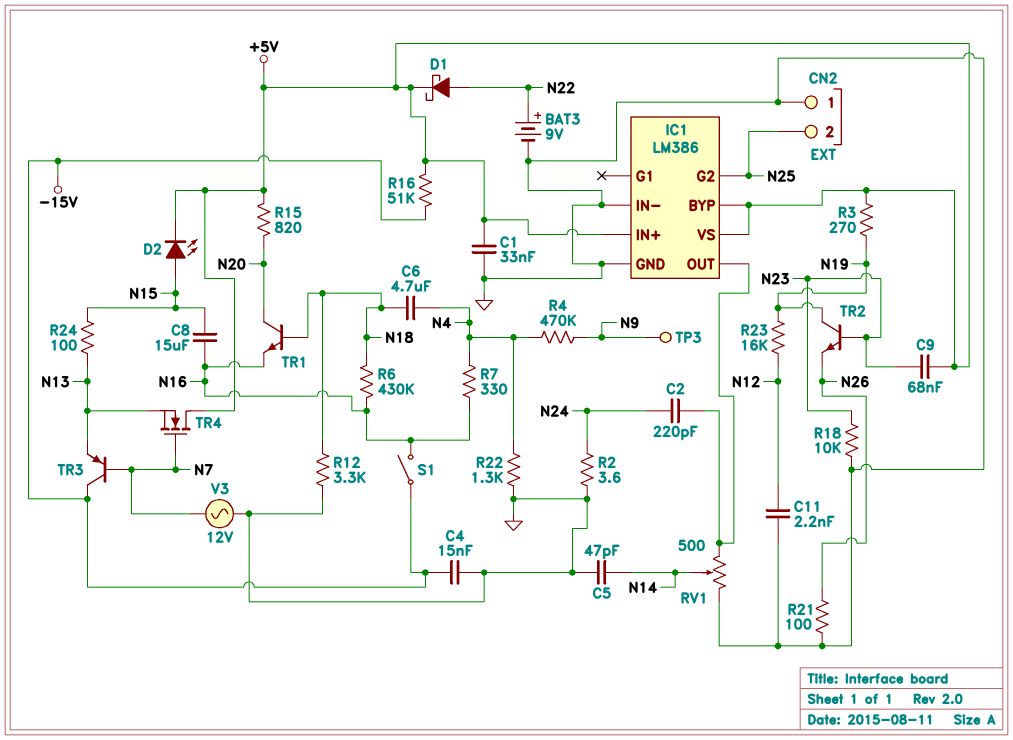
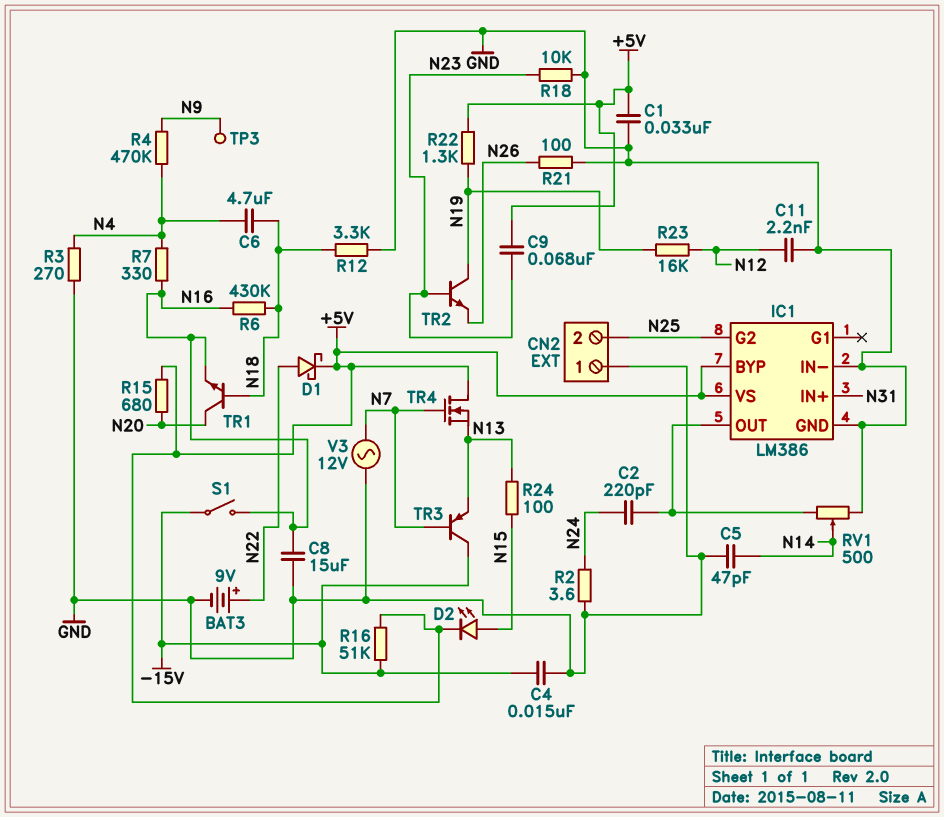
C8: 15uF (N15, N16) -> 15uF (GND, N16)
IC1 pin IN+: +5V -> N31
R3: 270 (+5V, N19) -> 270 (GND, N4)
R15: 820 (+5V, N20) -> 680 (+5V, N20)
R22: 1.3k (GND, N4) -> 1.3k (+5V, N19)

